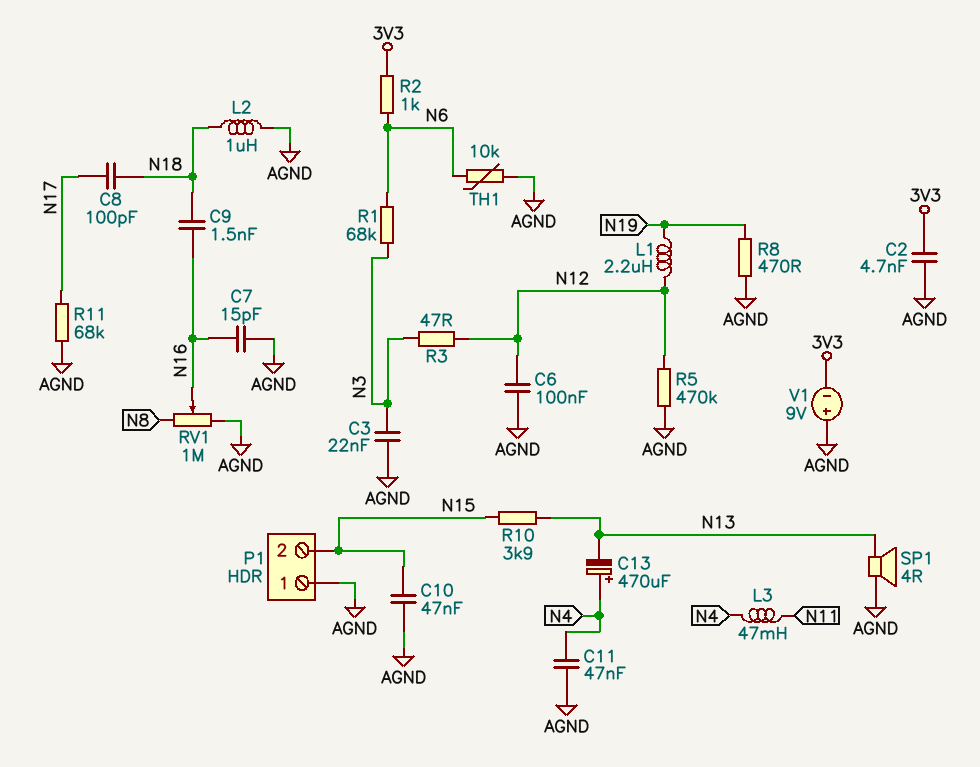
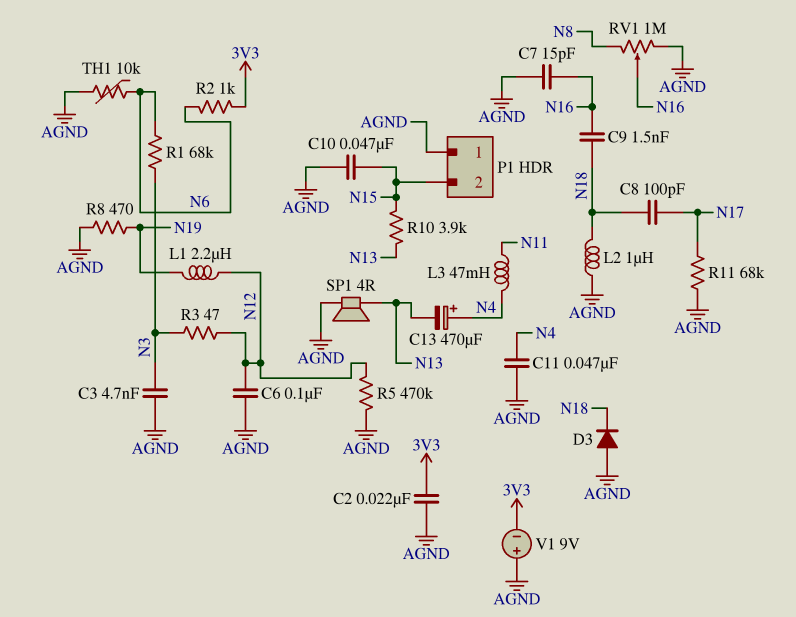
C2: 4.7nF (3V3, AGND) -> 22nF (3V3, AGND)
C3: 22nF (AGND, N3) -> 4.7nF (AGND, N3)
D3: none -> diode (A AGND, K N18)

